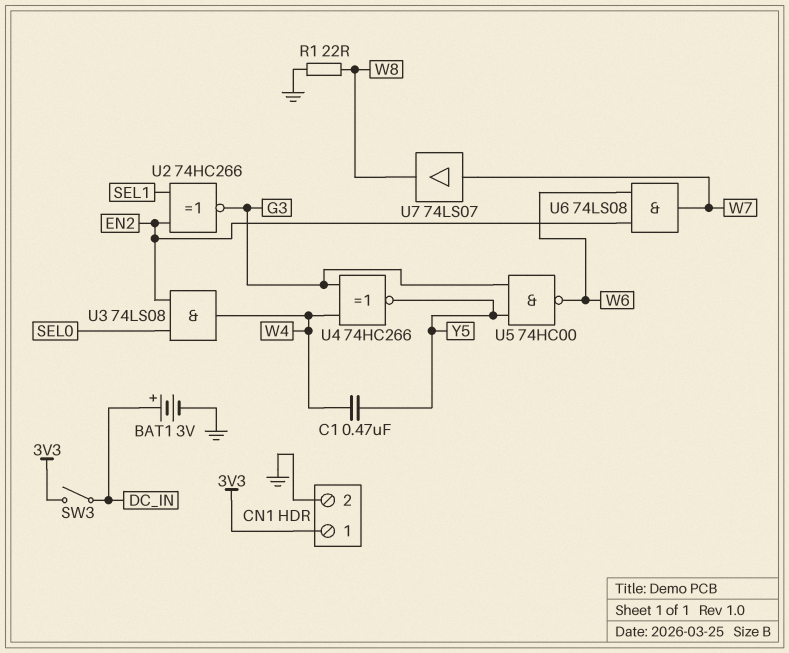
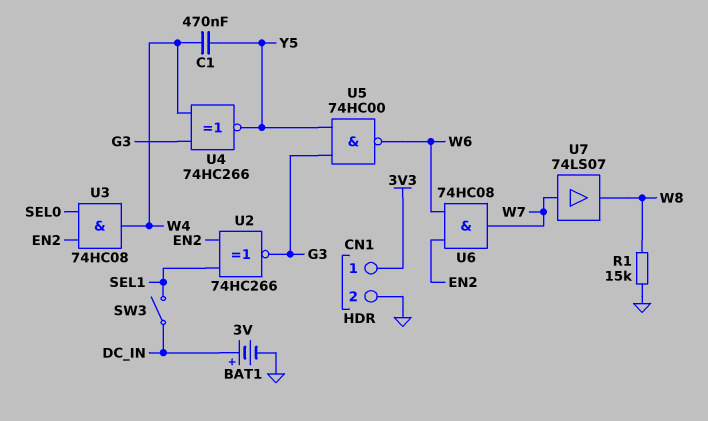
R1: 22 (GND, W8) -> 15k (GND, W8)
SW3: switch (3V3, DC_IN) -> switch (DC_IN, SEL1)
U3: AND 74LS08 (in EN2, in SEL0, out W4) -> AND 74HC08 (in EN2, in SEL0, out W4)
U6: AND 74LS08 (in EN2, in W6, out W7) -> AND 74HC08 (in EN2, in W6, out W7)

